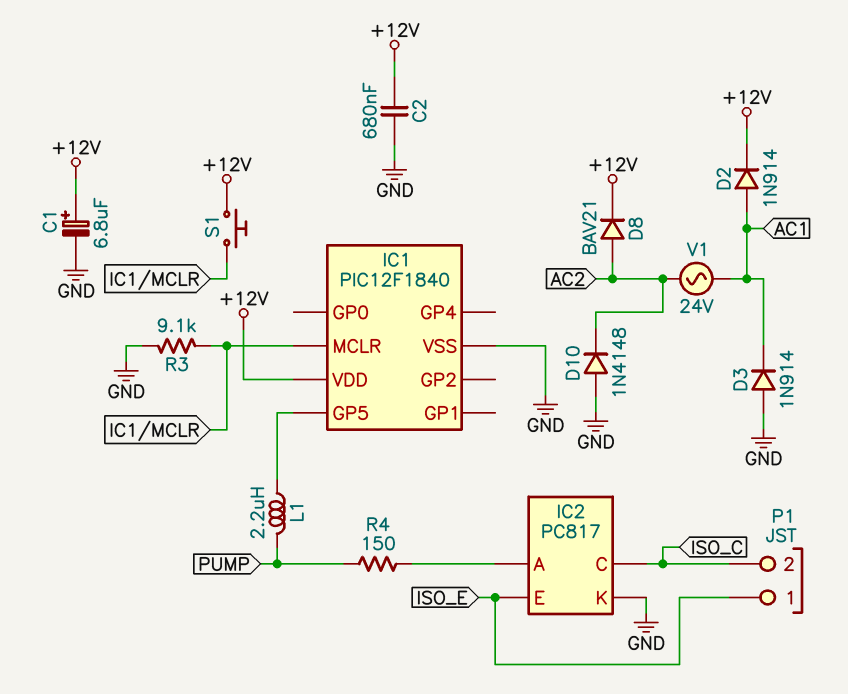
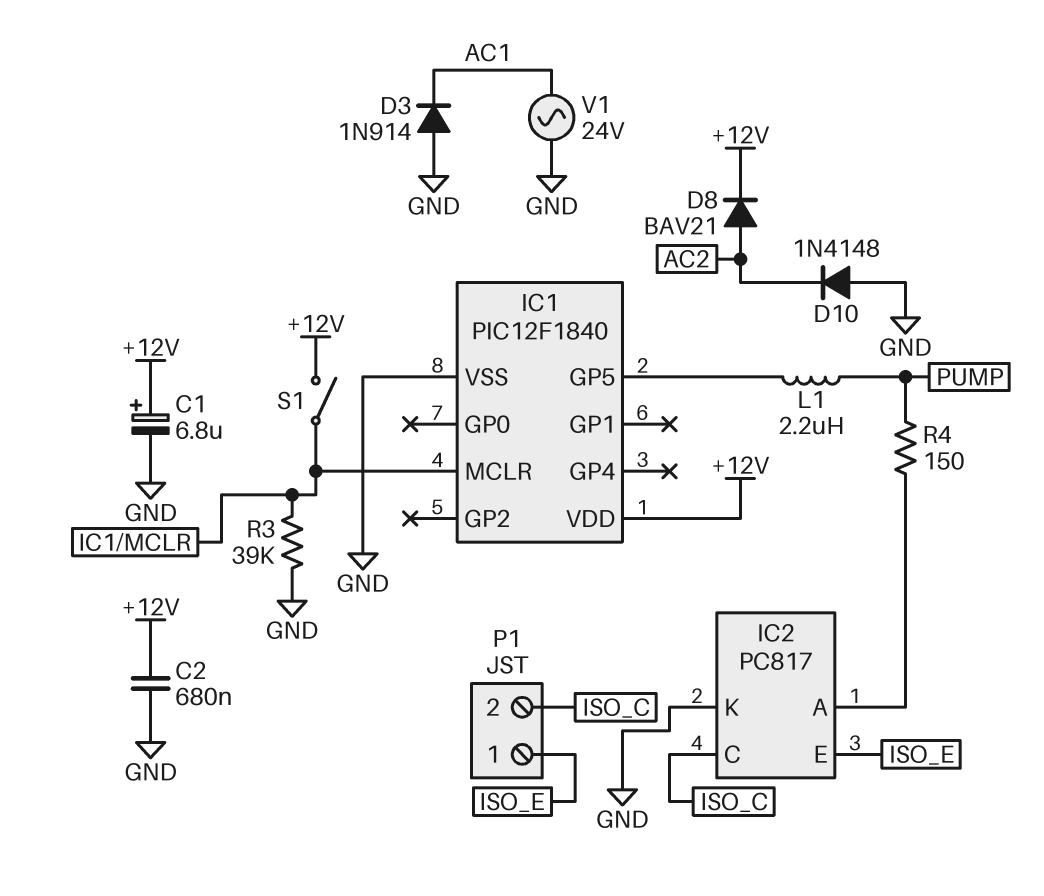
D2: diode 1N914 (A AC1, K +12V) -> none
R3: 9.1k (GND, IC1/MCLR) -> 39k (GND, IC1/MCLR)
S1: button (+12V, IC1/MCLR) -> switch (+12V, IC1/MCLR)
V1: AC 24V (AC1, AC2) -> AC 24V (AC1, GND)

